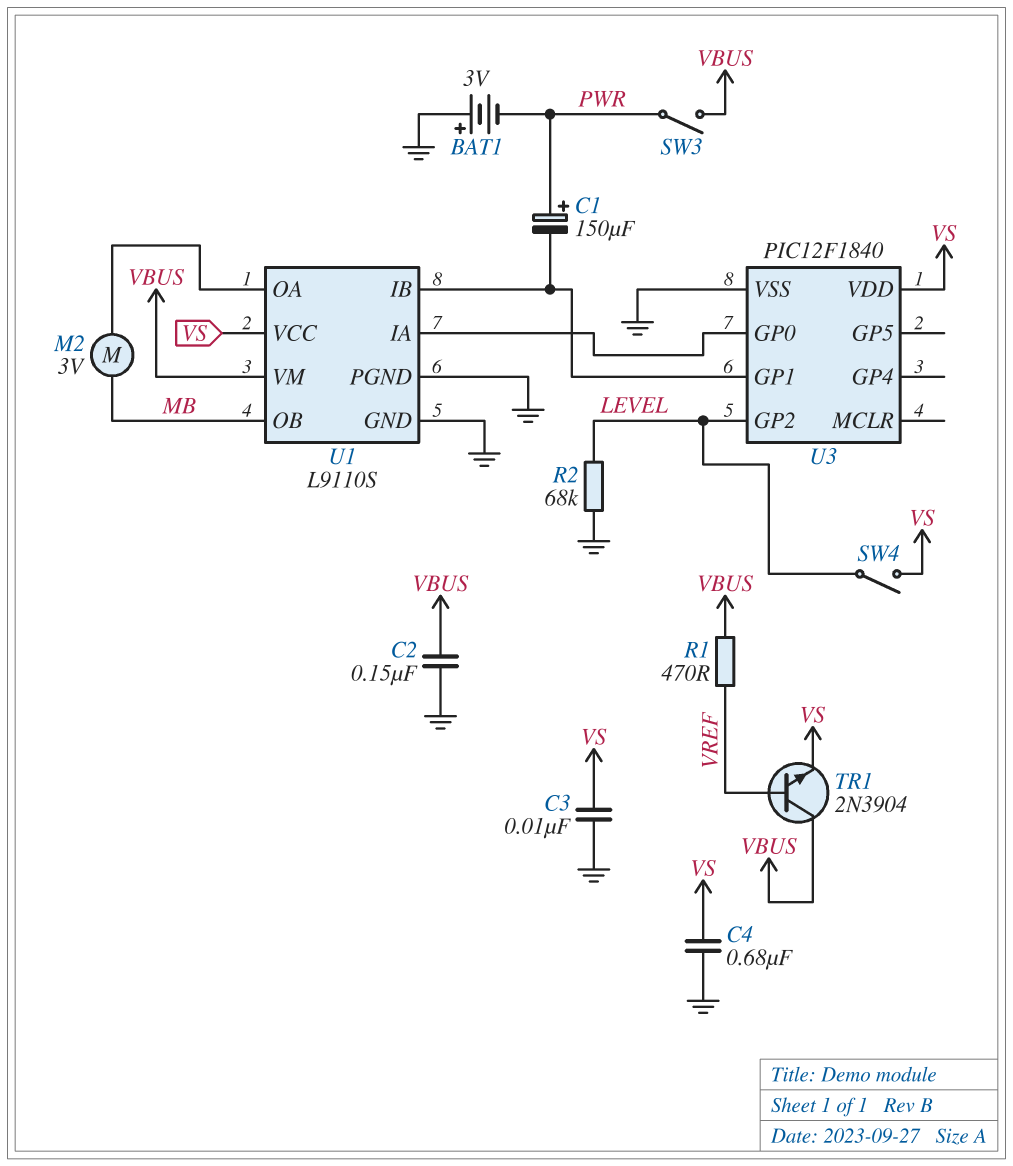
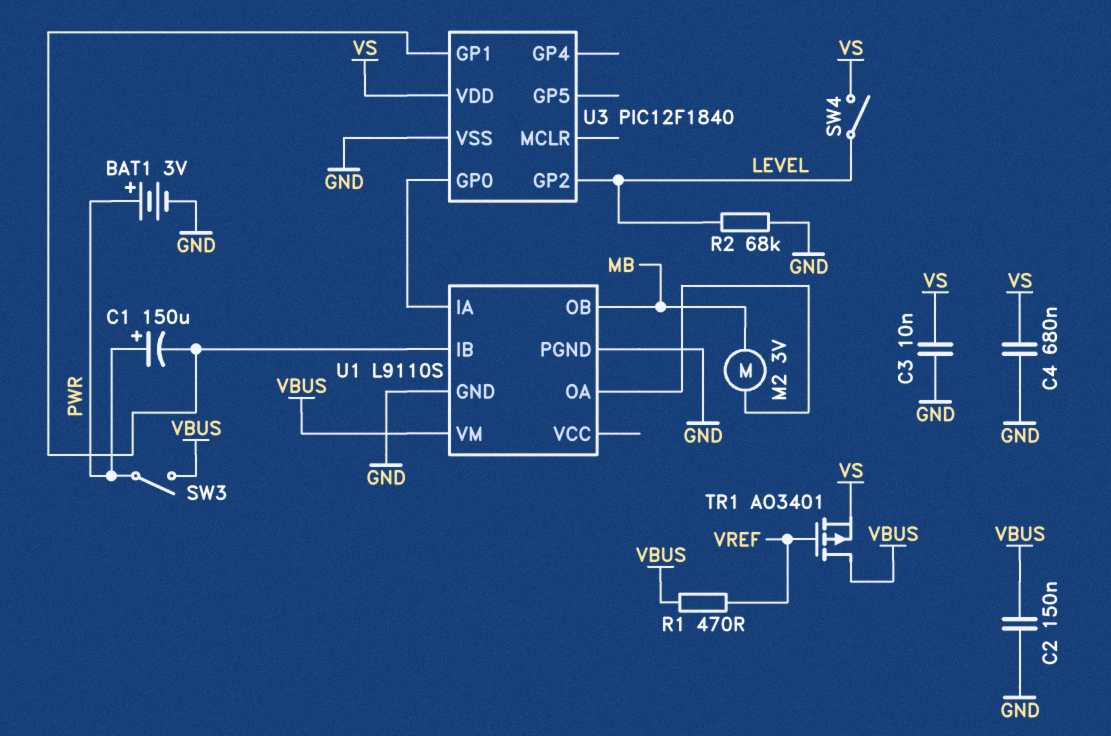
BAT1: 3V (plus GND, minus PWR) -> 3V (plus PWR, minus GND)
TR1: NPN 2N3904 (B VREF, C VBUS, E VS) -> PMOS AO3401 (G VREF, D VBUS, S VS)
U1 pin VCC: VS -> none

